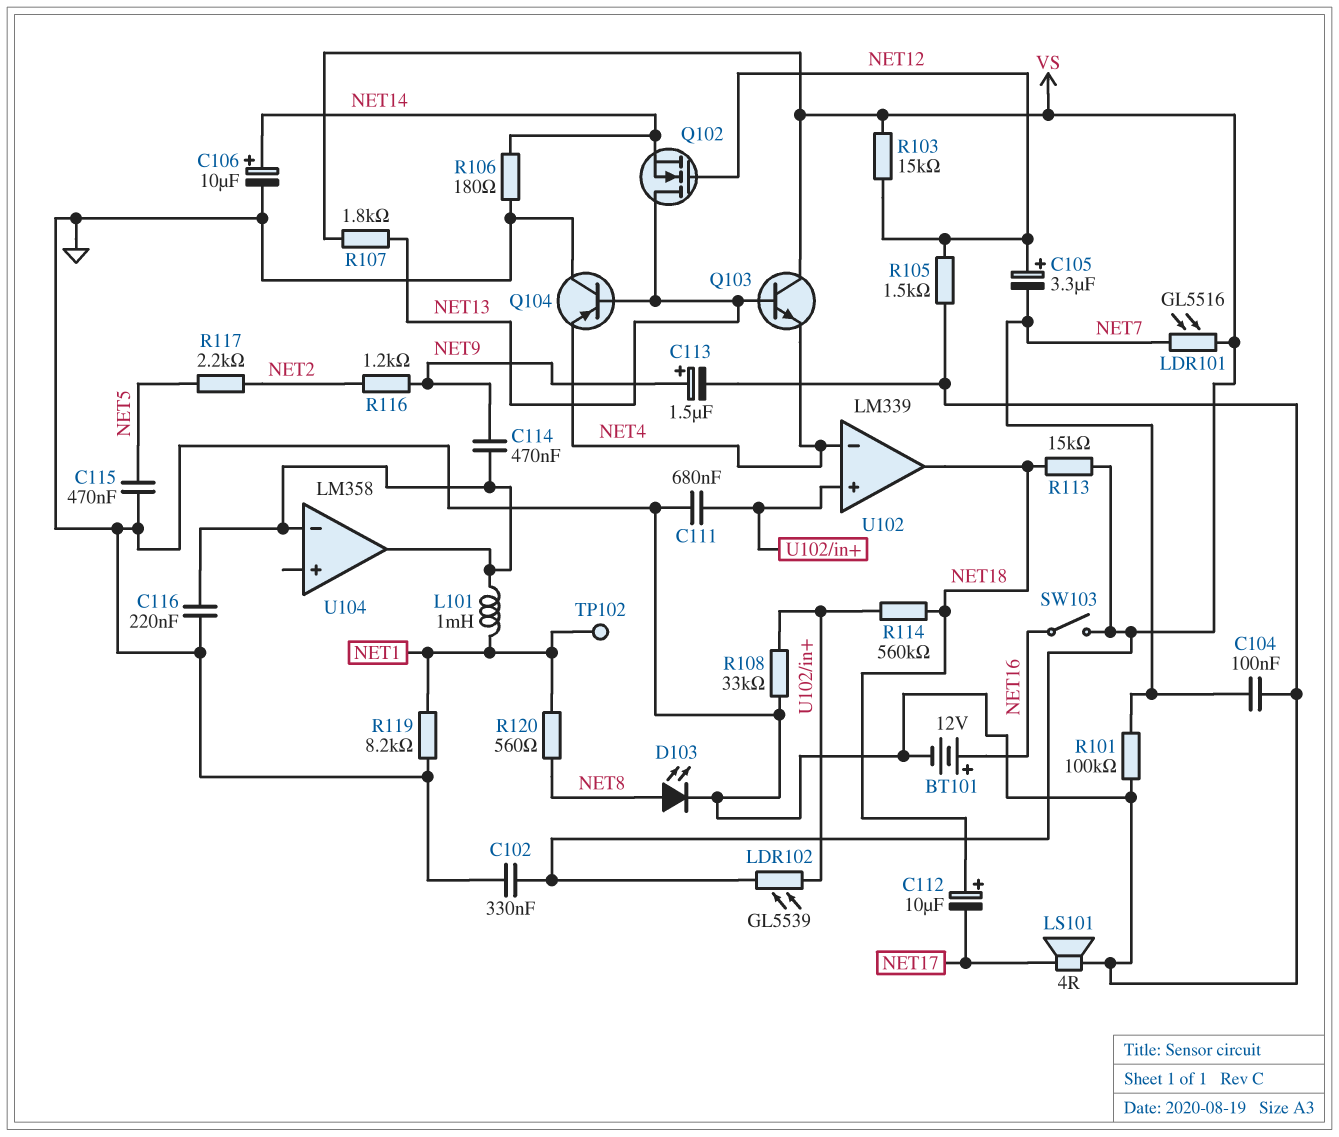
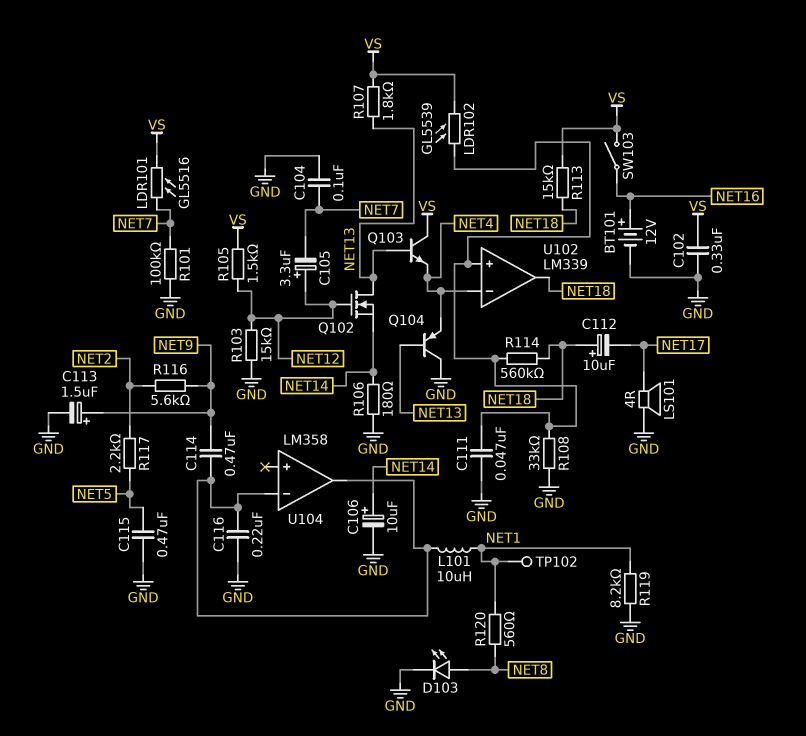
C111: 680nF (GND, U102/in+) -> 47nF (GND, U102/in+)
L101: 1mH (NET1, U104/in-) -> 10uH (NET1, U104/in-)
R103: 15k (NET12, VS) -> 15k (GND, NET12)
R105: 1.5k (GND, NET12) -> 1.5k (NET12, VS)
R116: 1.2k (NET2, NET9) -> 5.6k (NET2, NET9)

